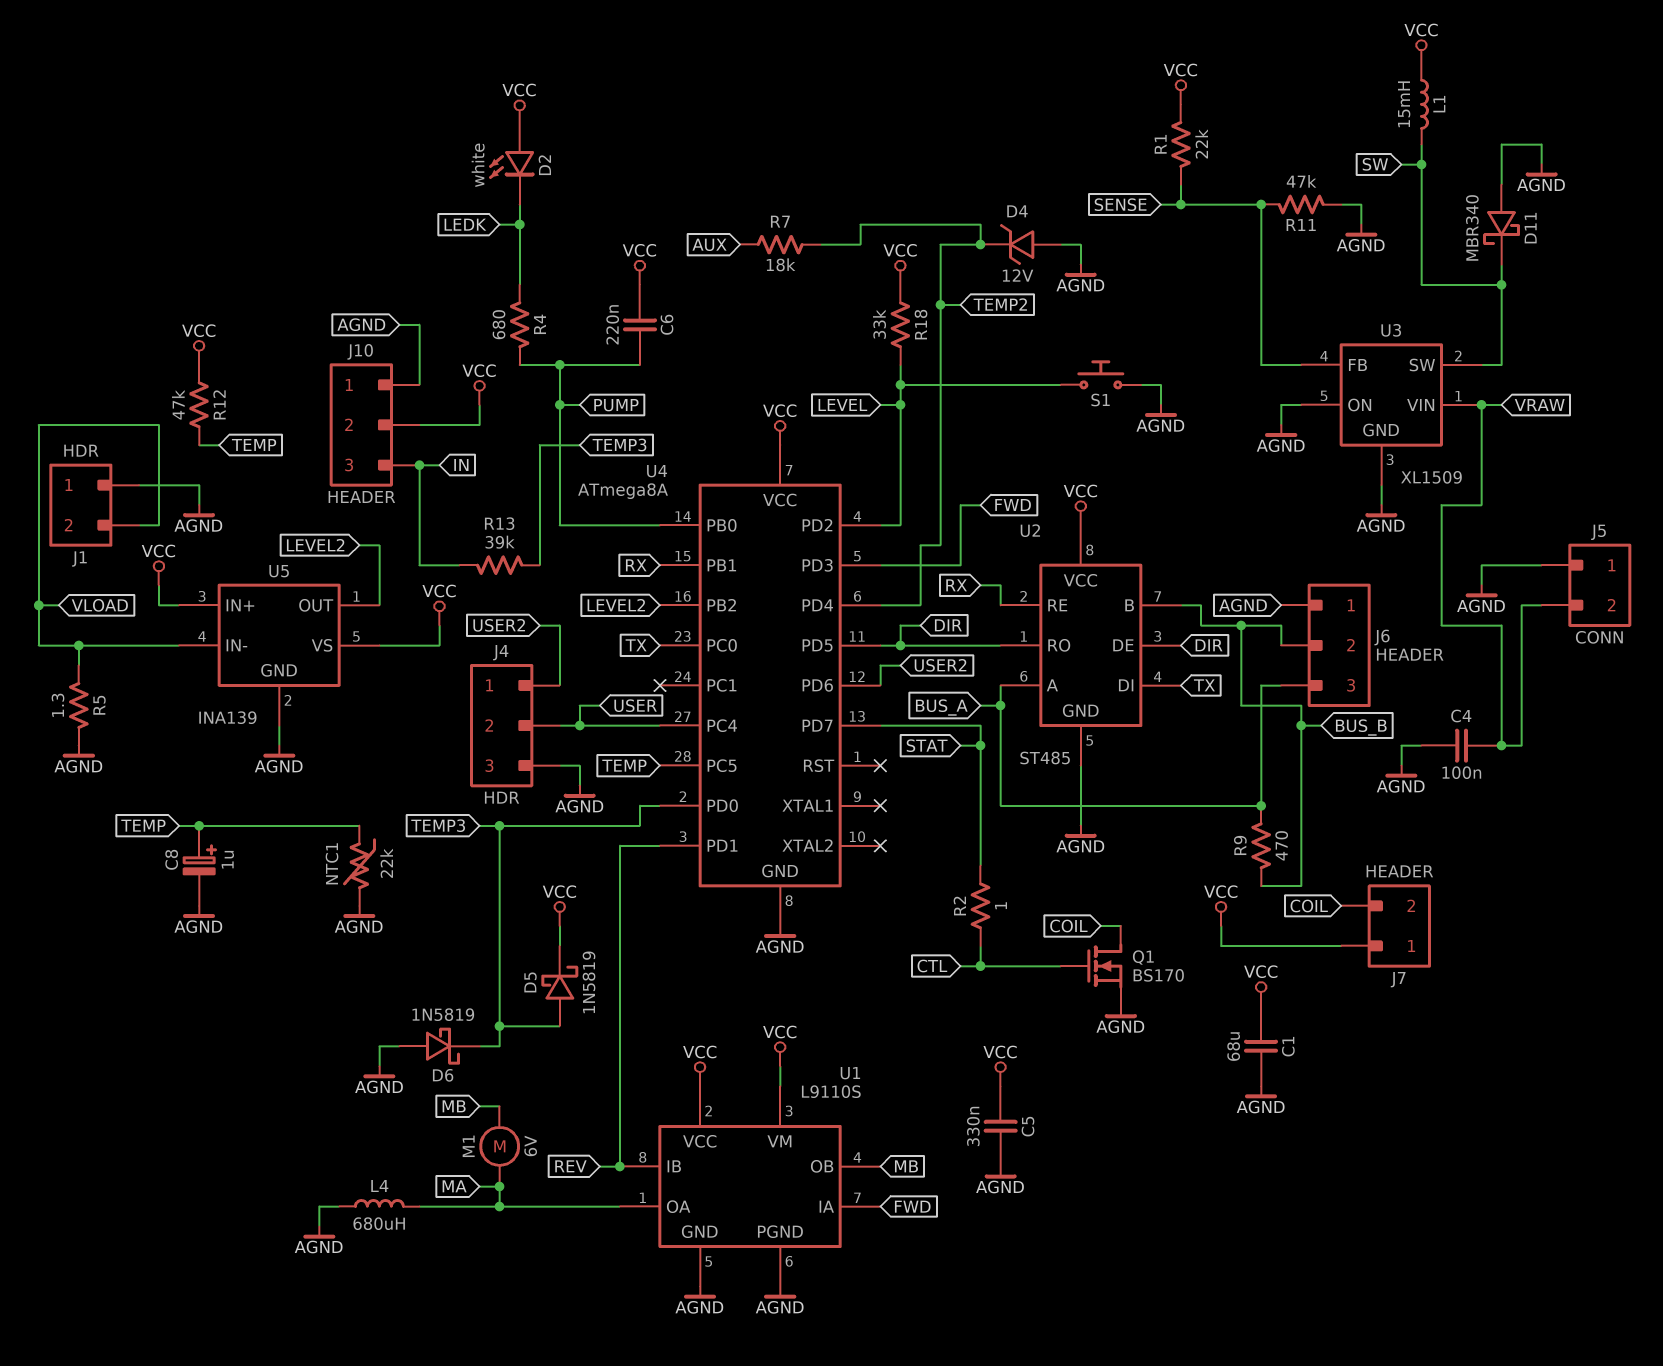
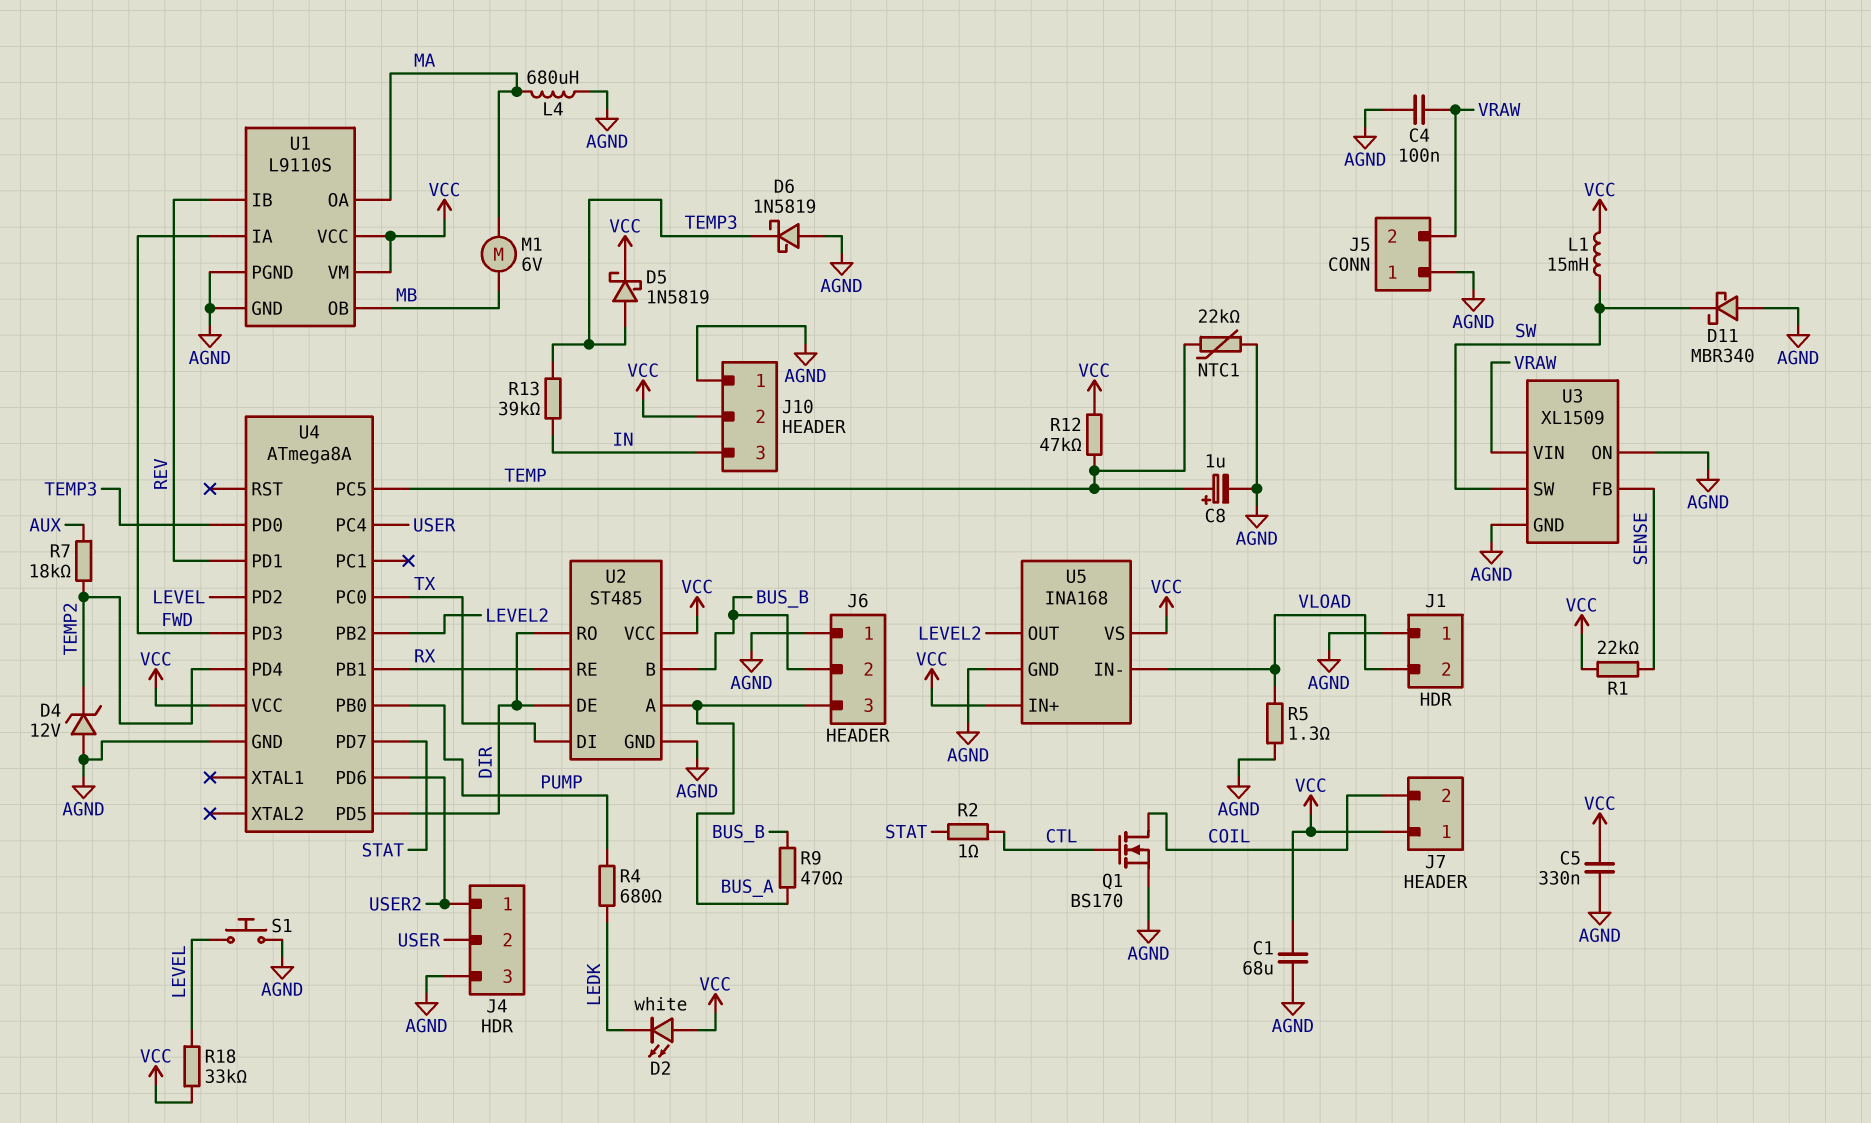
C6: 220nF (PUMP, VCC) -> none
R11: 47k (AGND, SENSE) -> none
U5: INA139 -> INA168

